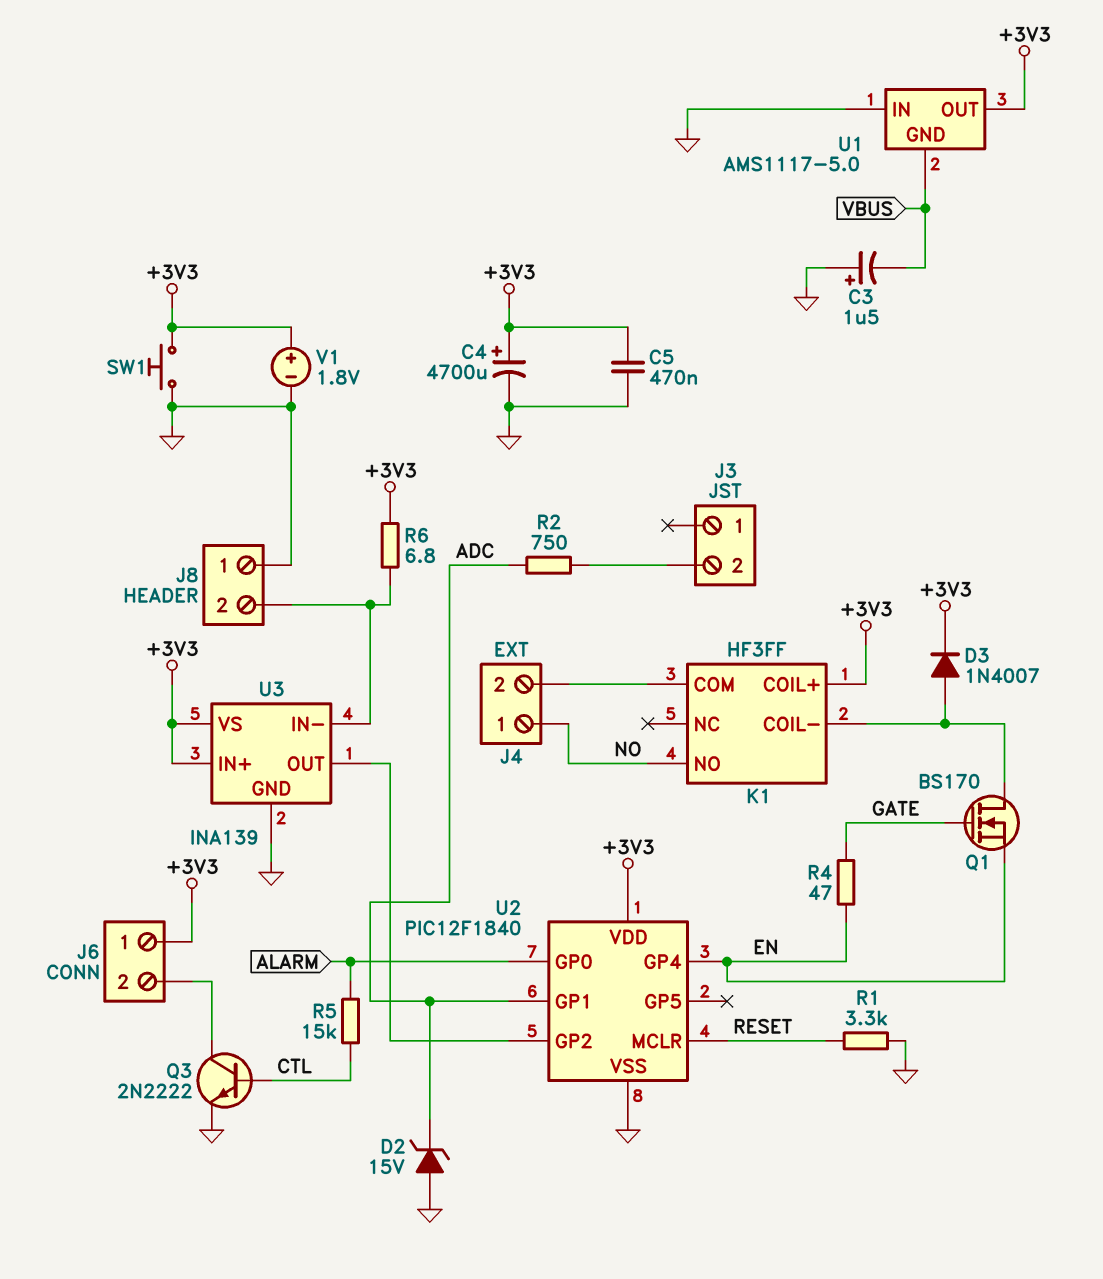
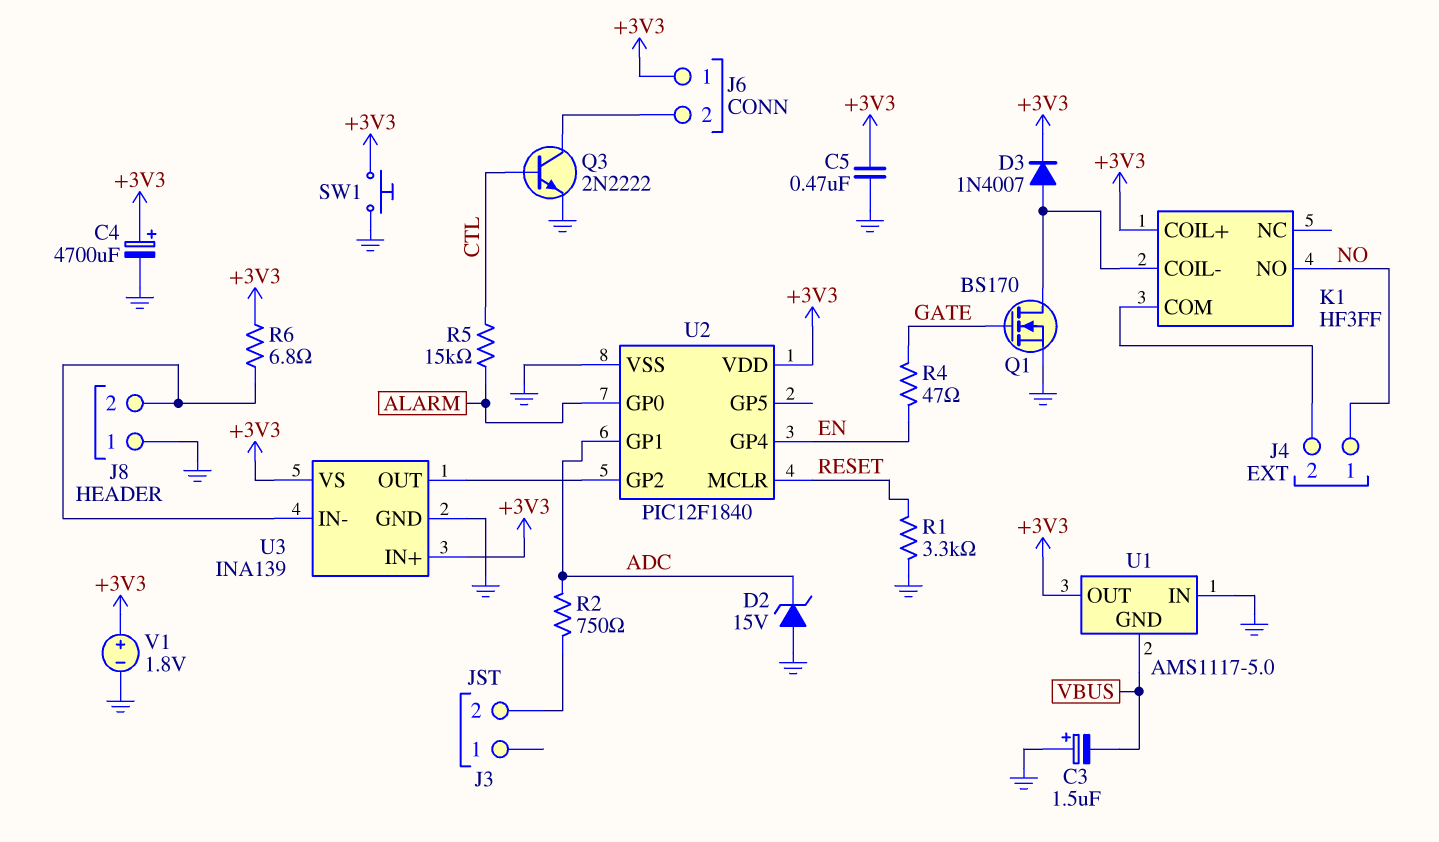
Q1: NMOS BS170 (G GATE, D K1/COIL-, S EN) -> NMOS BS170 (G GATE, D K1/COIL-, S GND)

